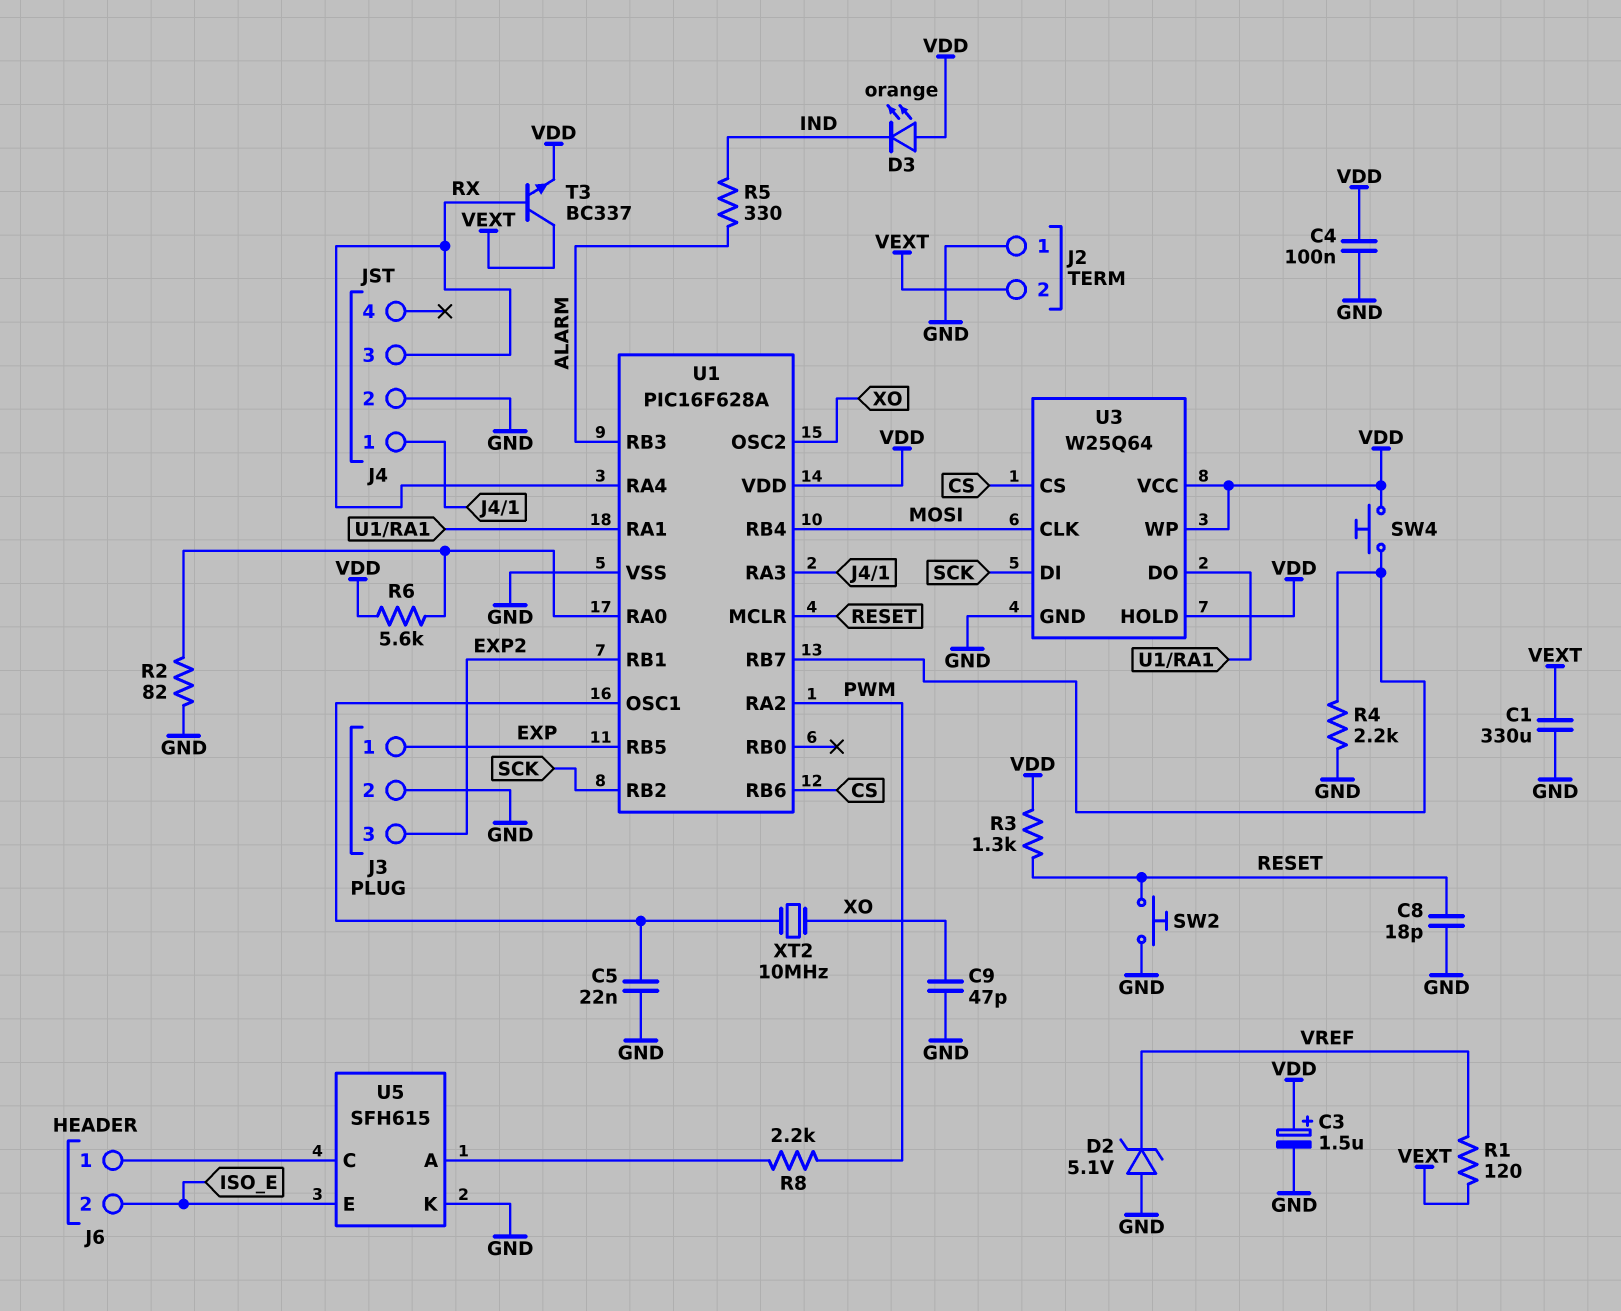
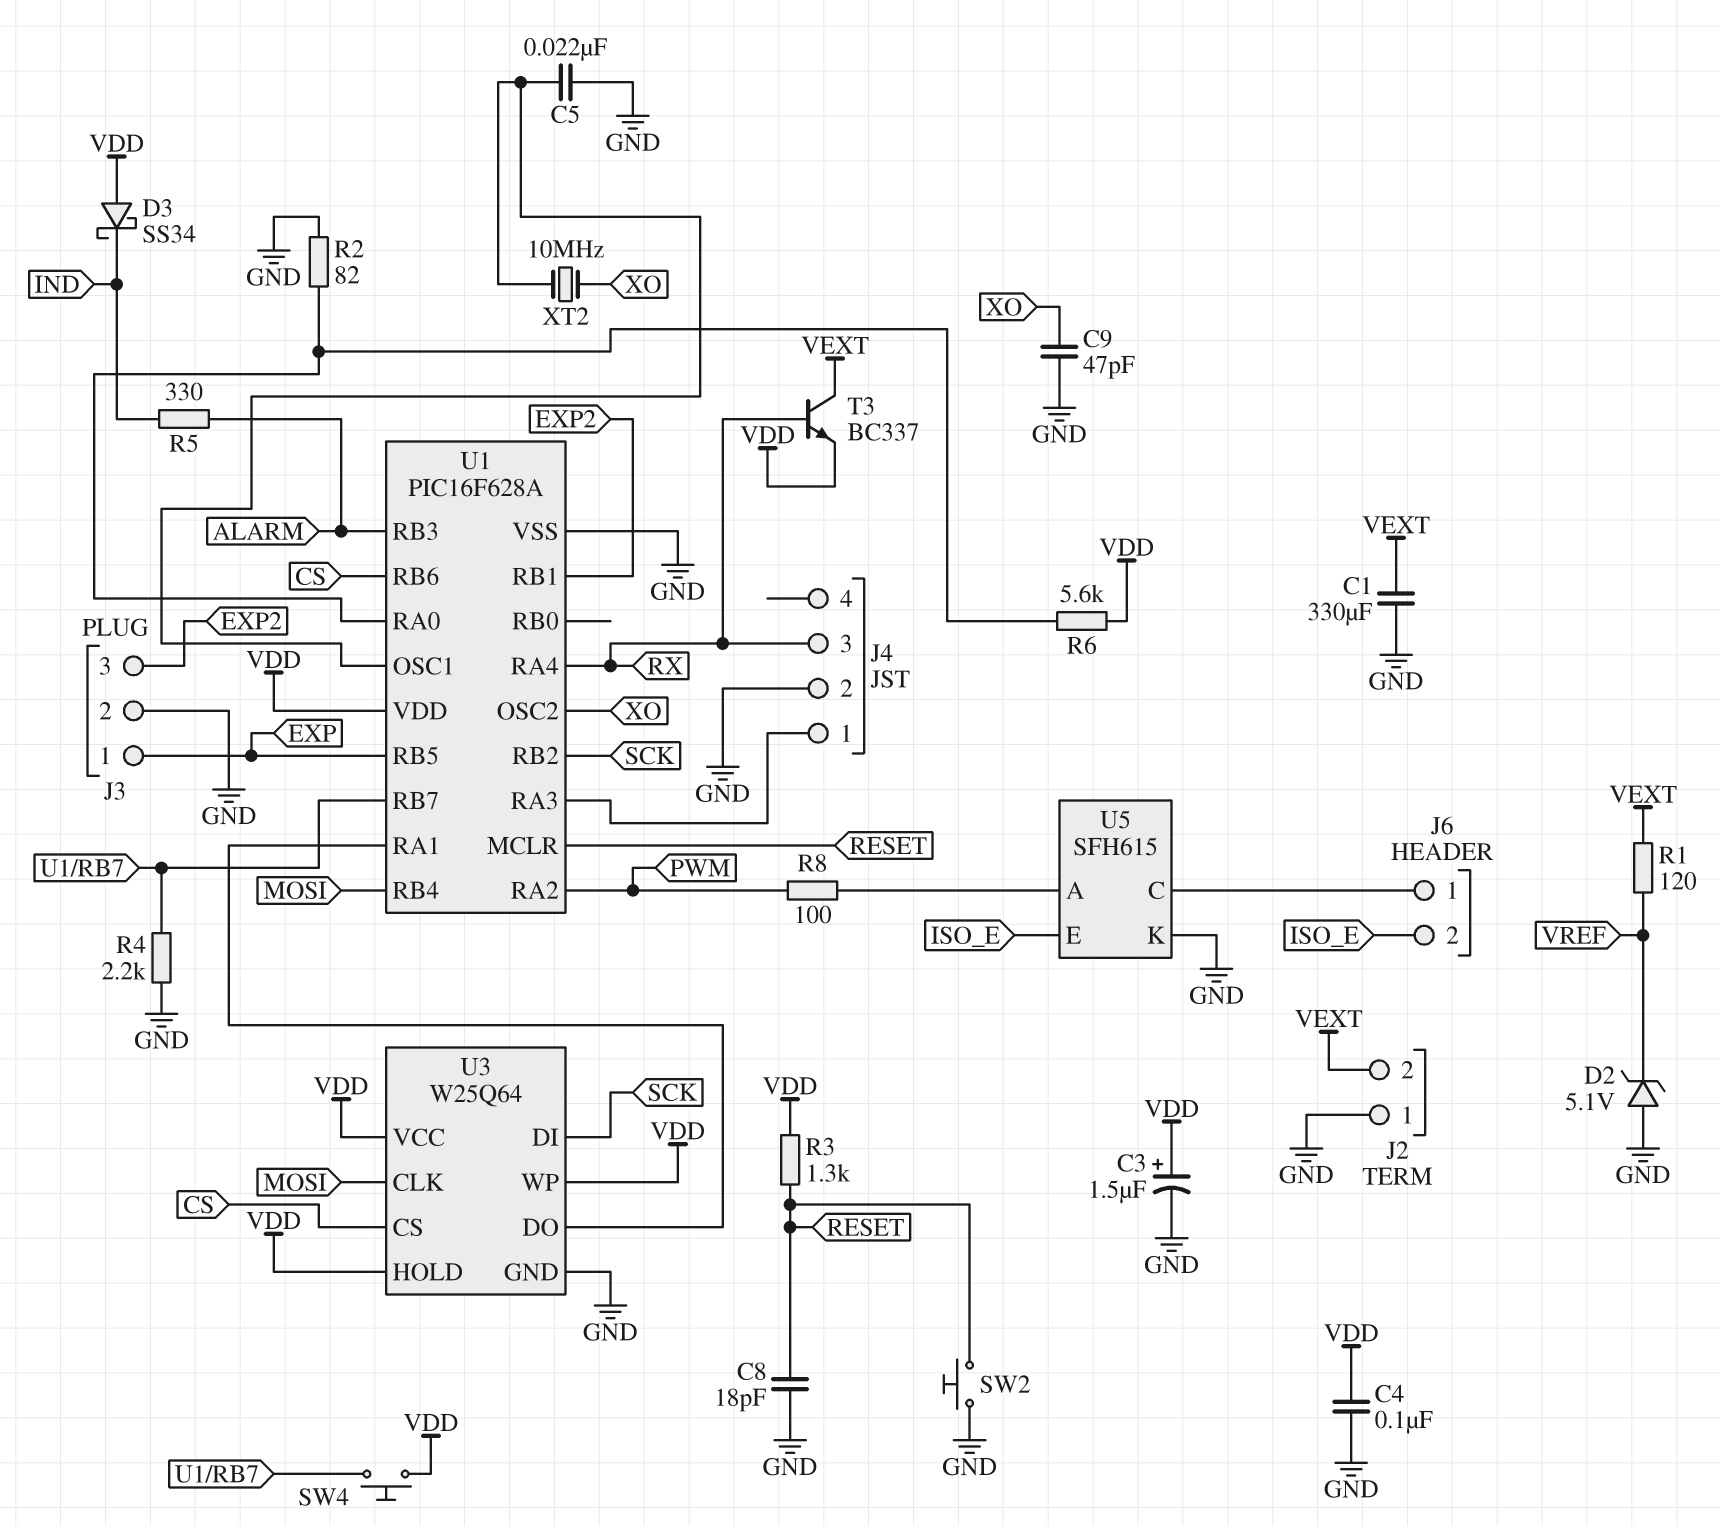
D3: LED orange (A VDD, K IND) -> schottky SS34 (A VDD, K IND)
R8: 2.2k (PWM, U5/A) -> 100 (PWM, U5/A)

